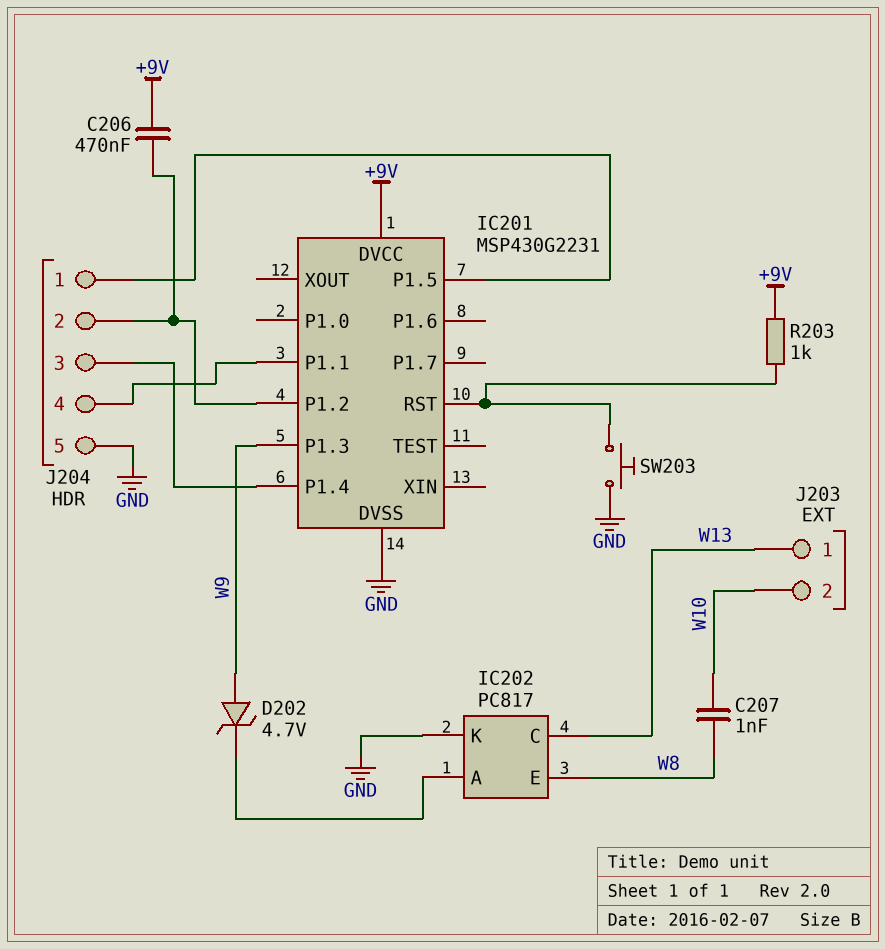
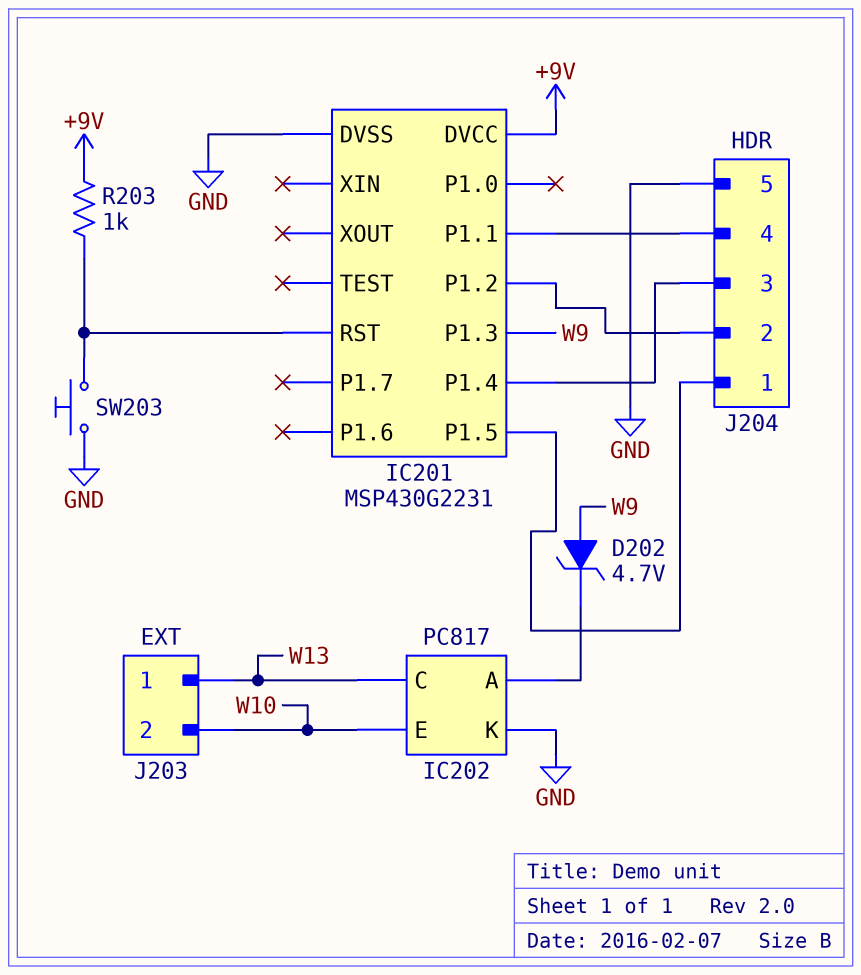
C206: 470nF (+9V, IC201/P1.2) -> none
C207: 1nF (W8, W10) -> none
IC202 pin E: W8 -> W10

